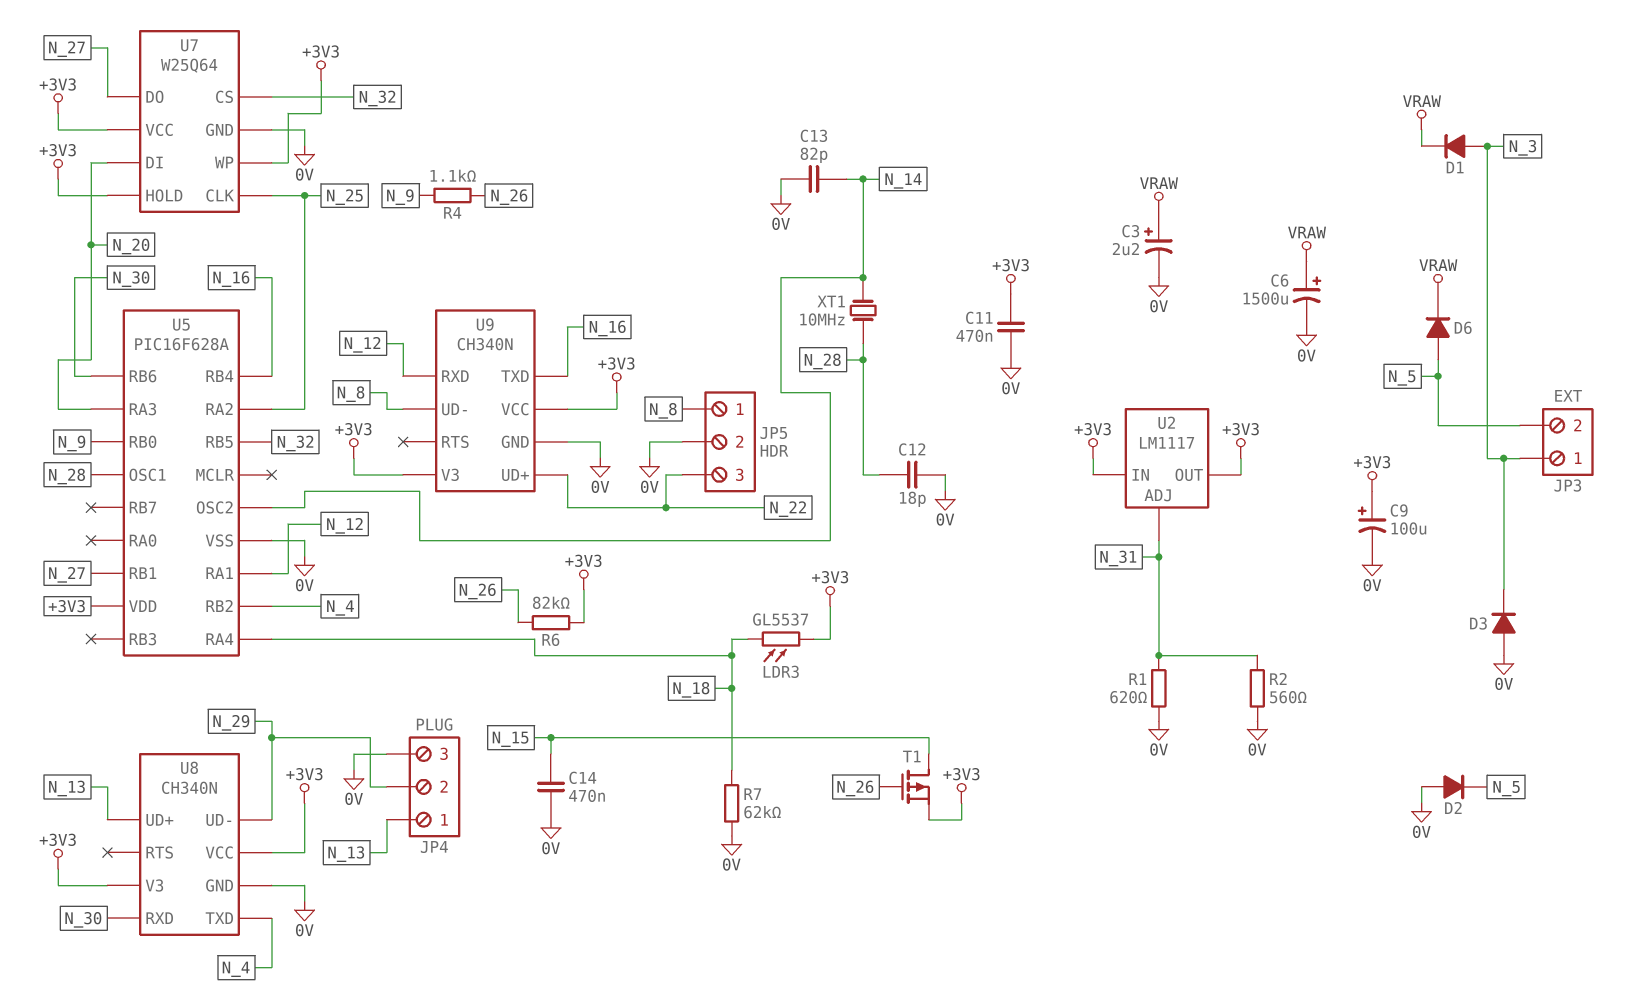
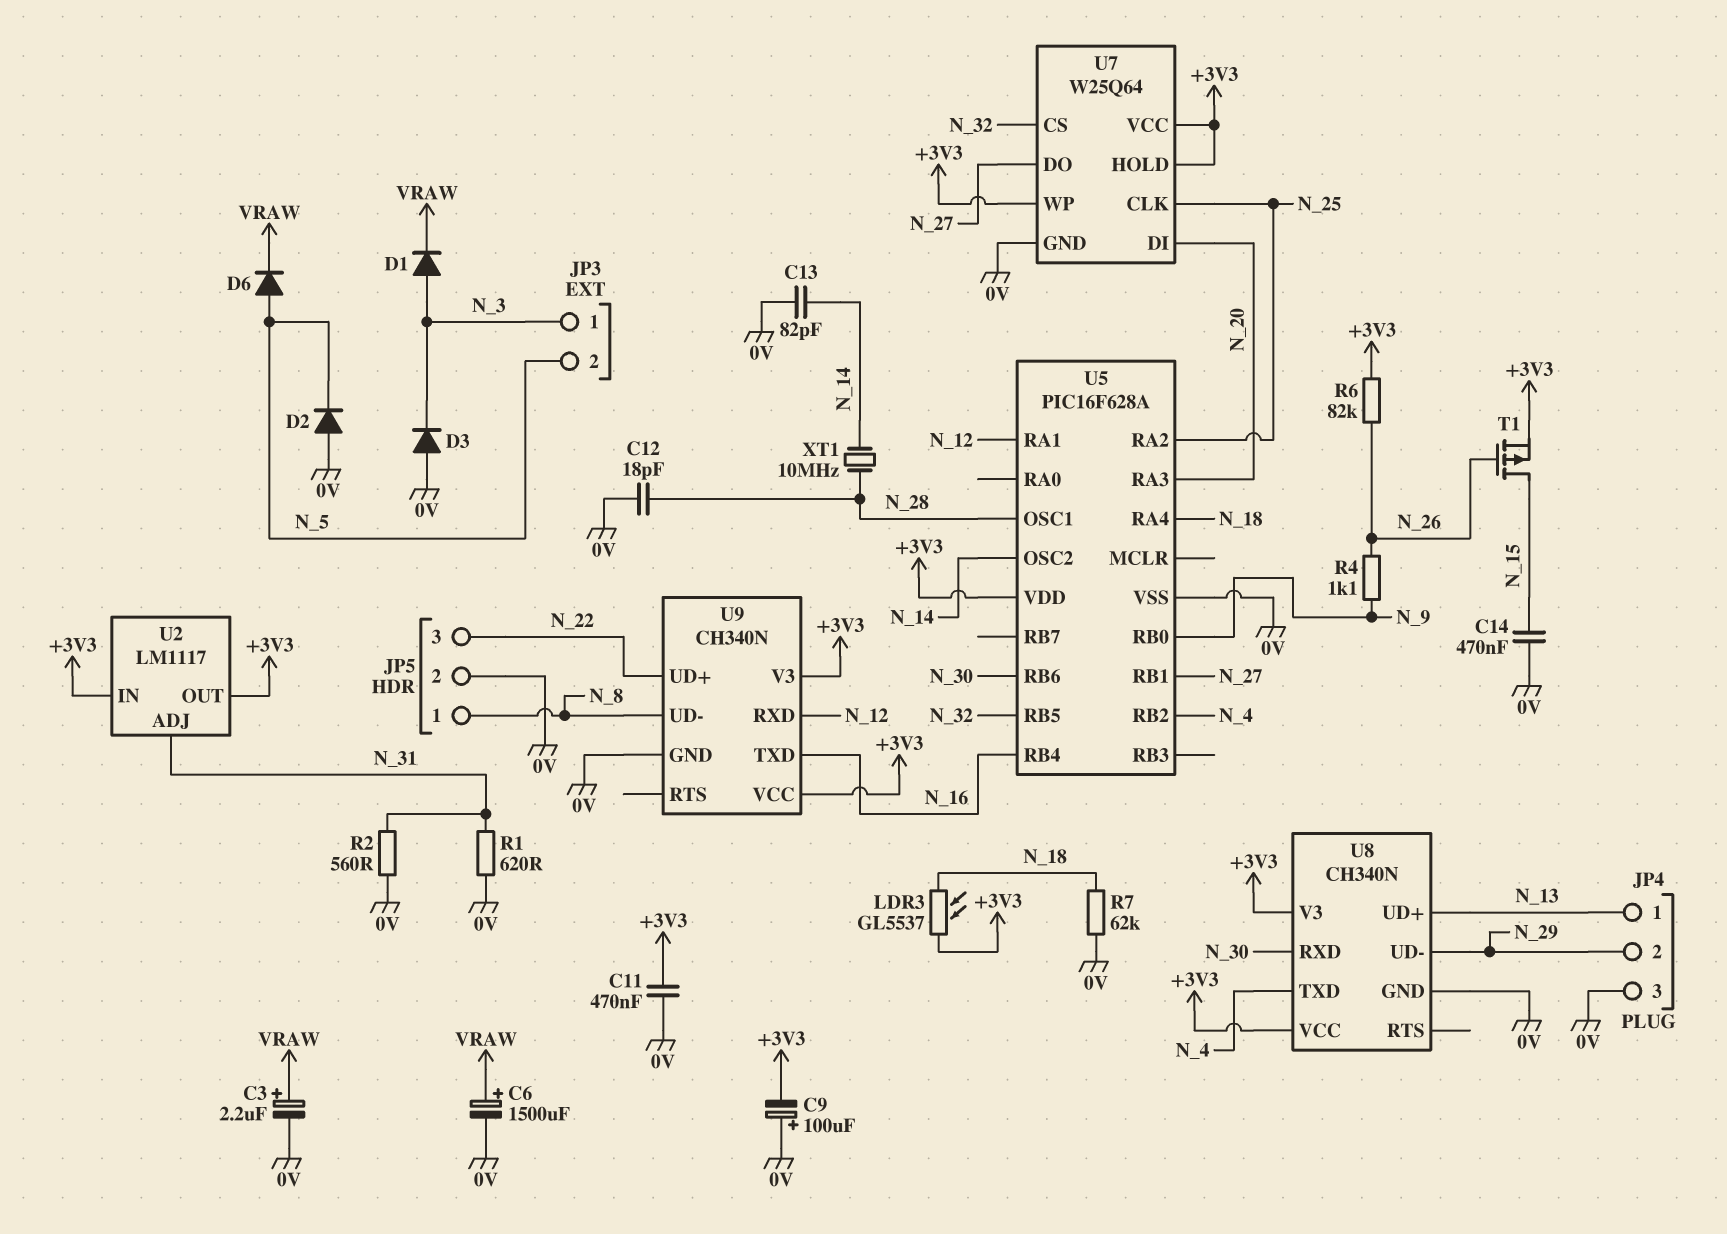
C9: 100uF (plus +3V3, minus 0V) -> 100uF (plus 0V, minus +3V3)

